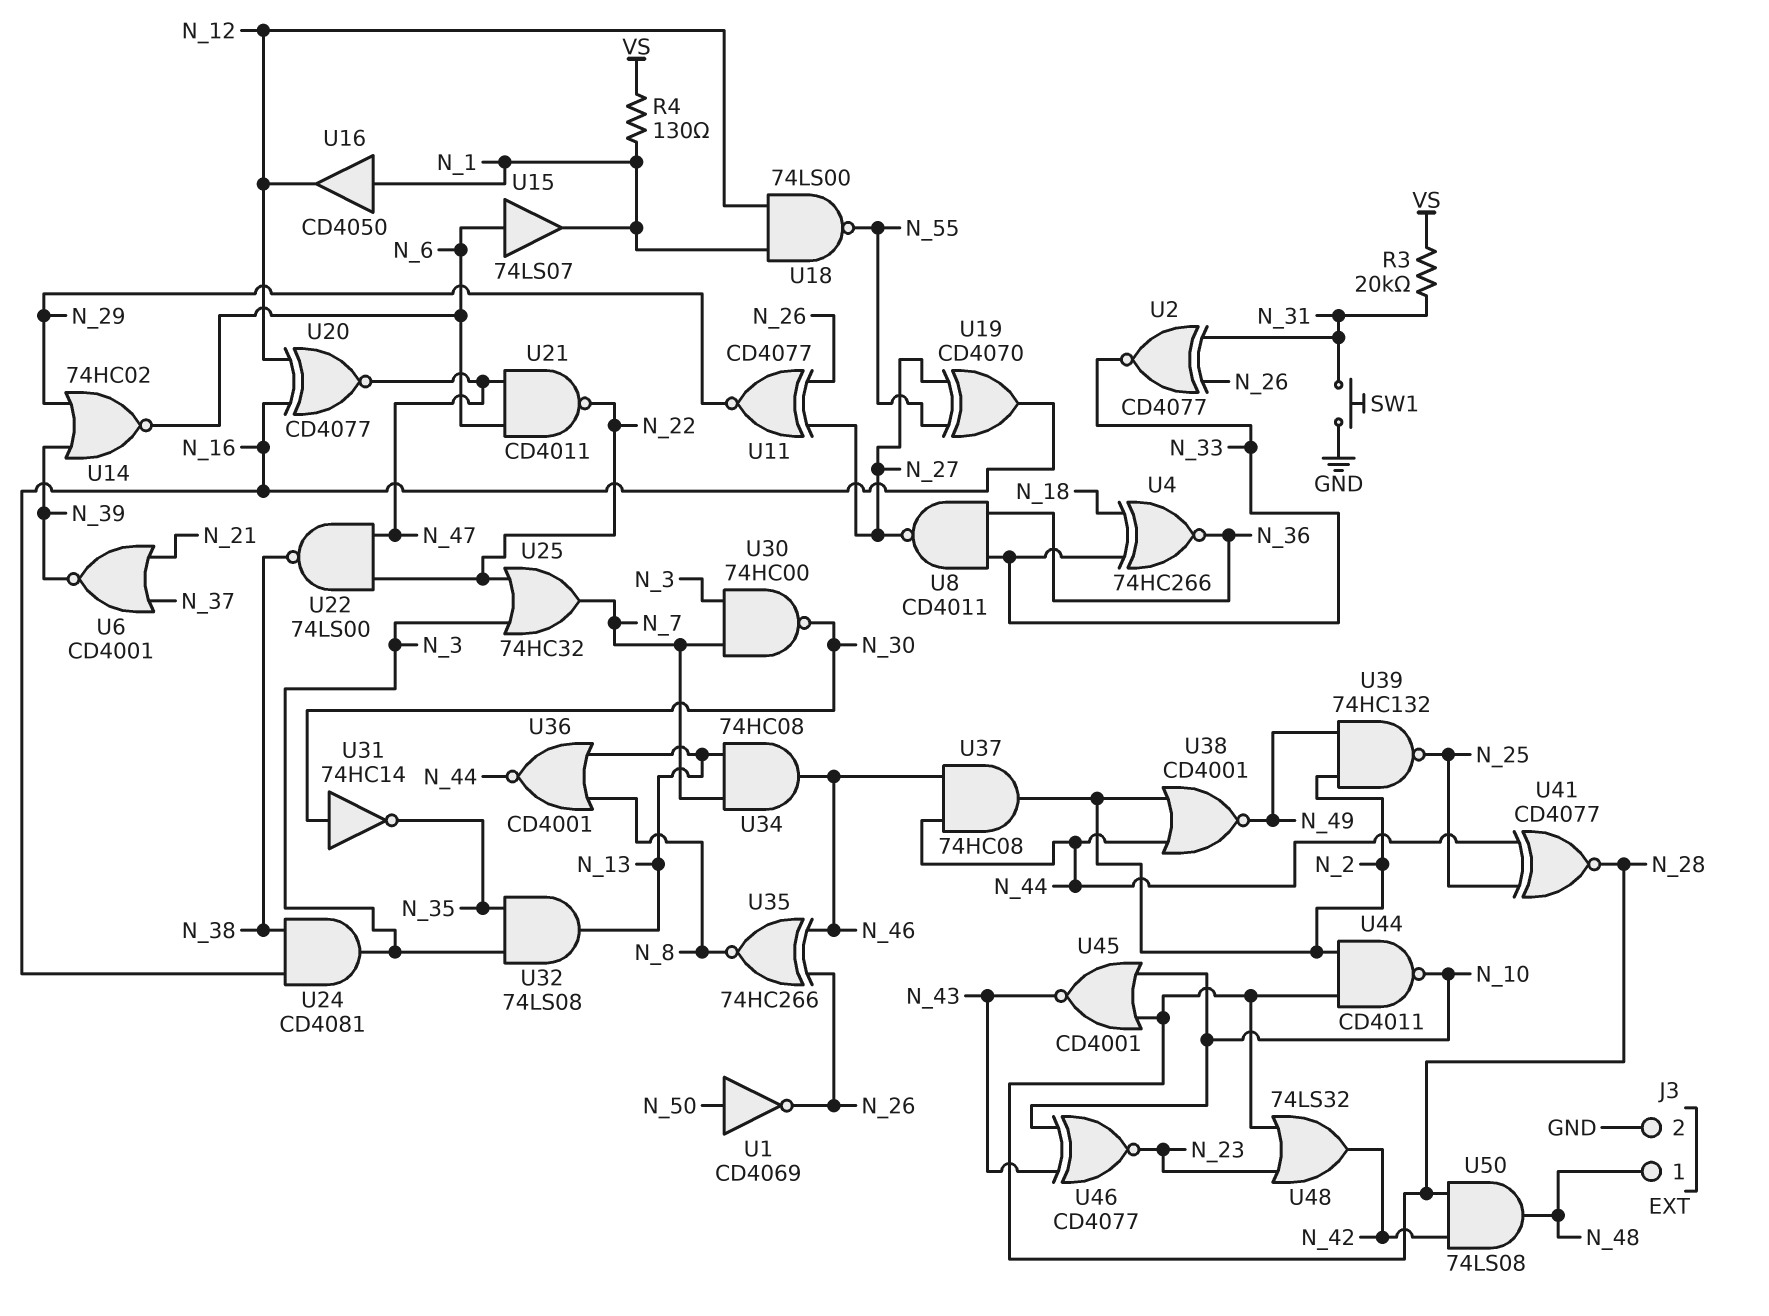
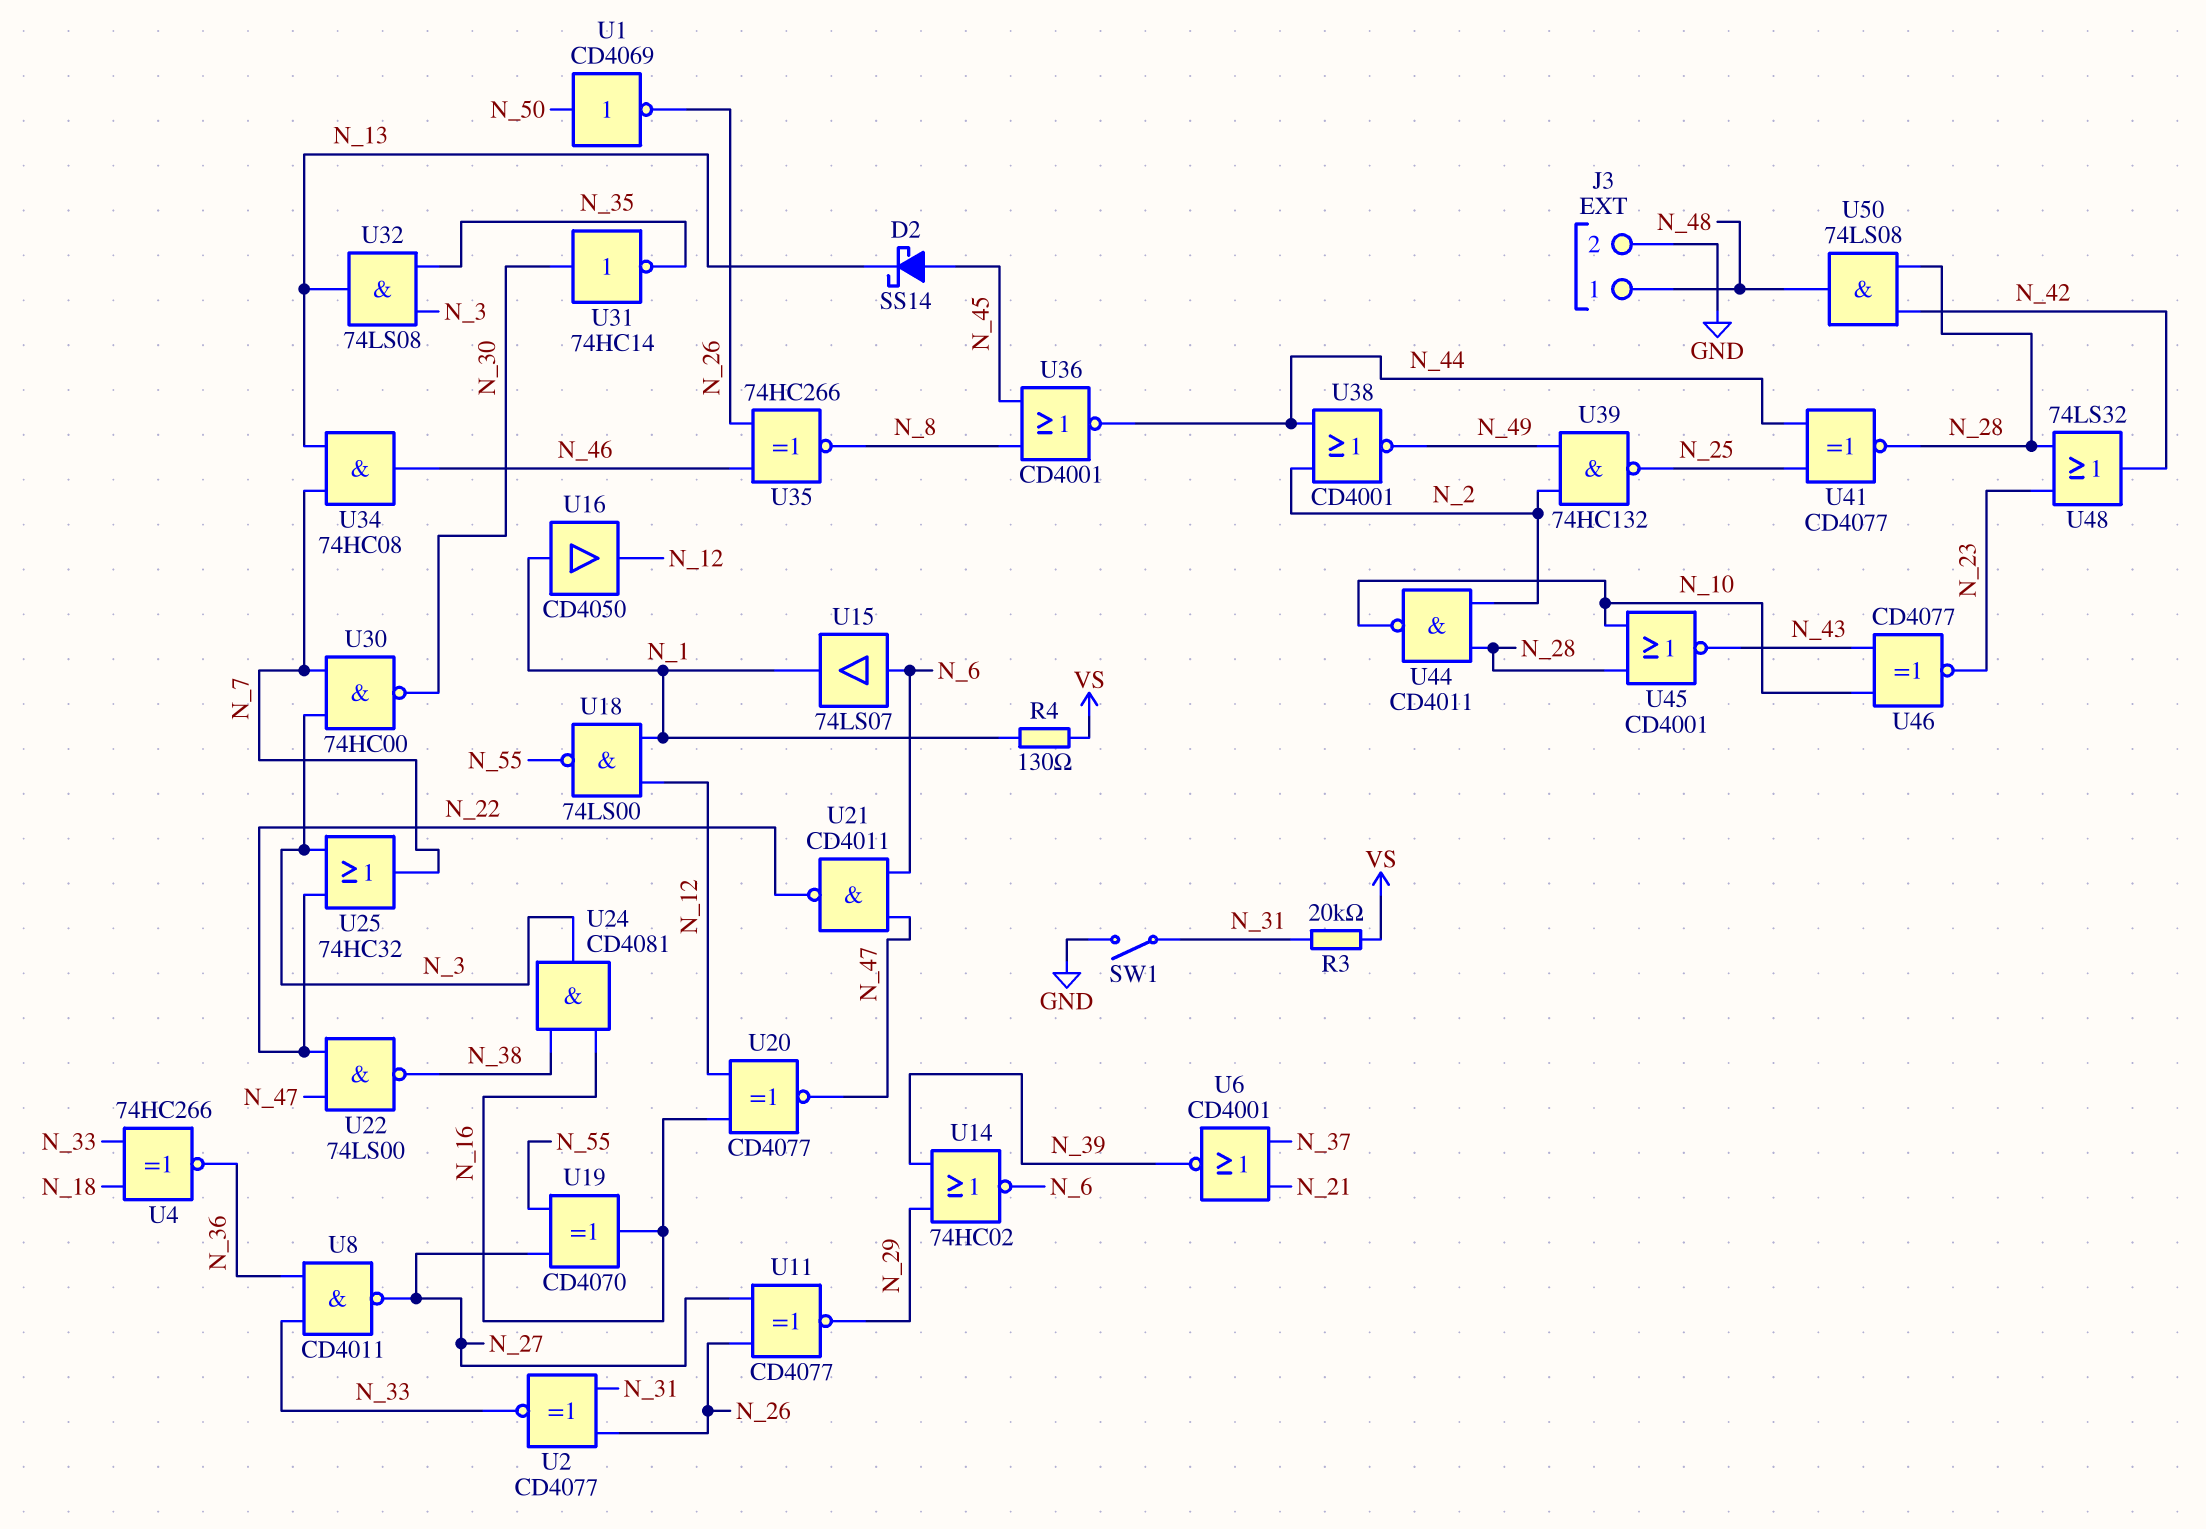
D2: none -> schottky SS14 (A N_45, K N_13)
SW1: button (GND, N_31) -> switch (GND, N_31)
U36: NOR CD4001 (in N_8, in N_13, out N_44) -> NOR CD4001 (in N_8, in N_45, out N_44)
U37: AND 74HC08 (in N_44, in N_46, out N_2) -> none

